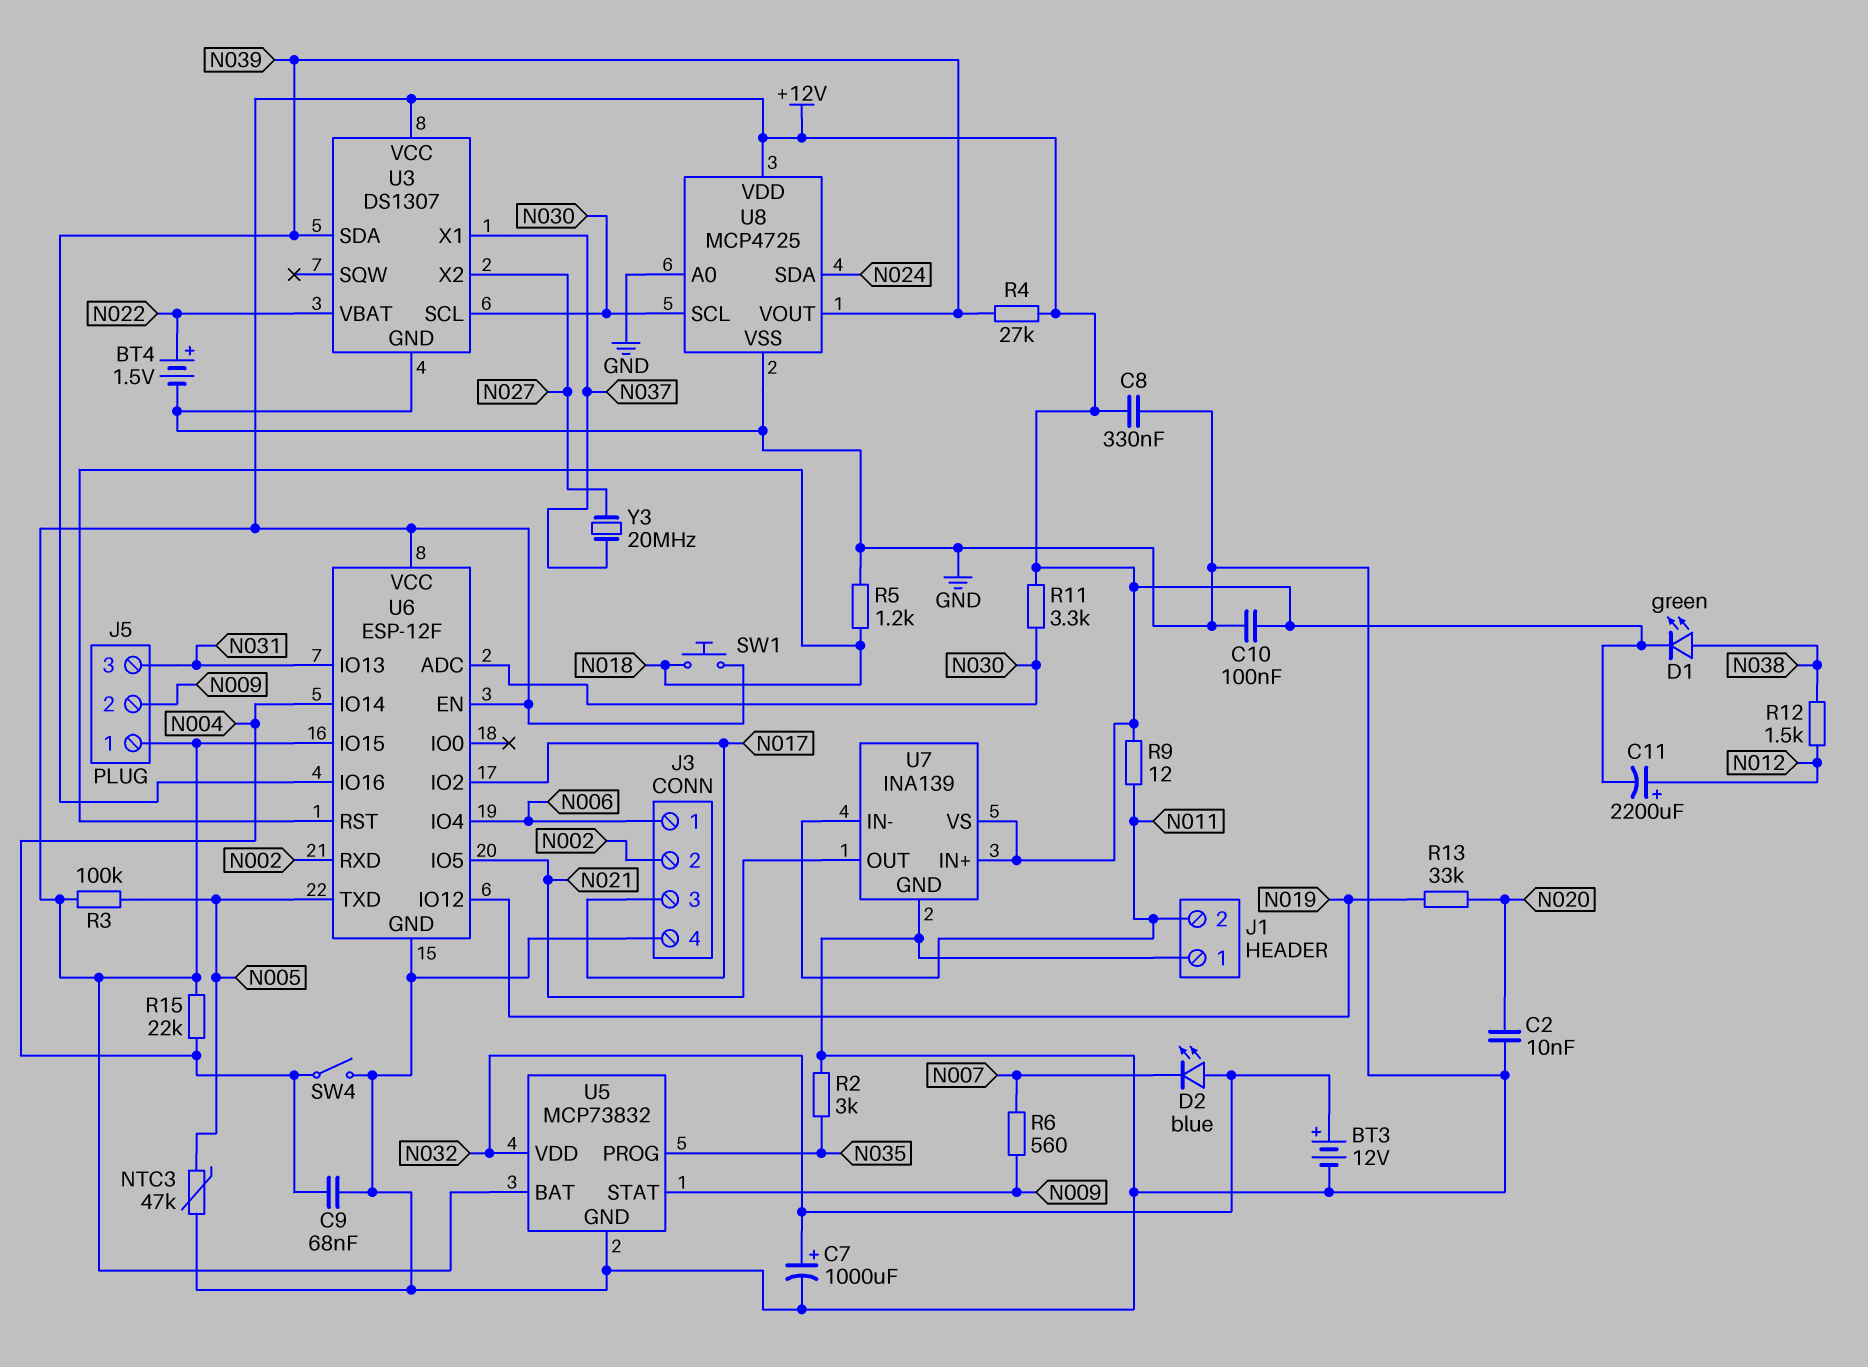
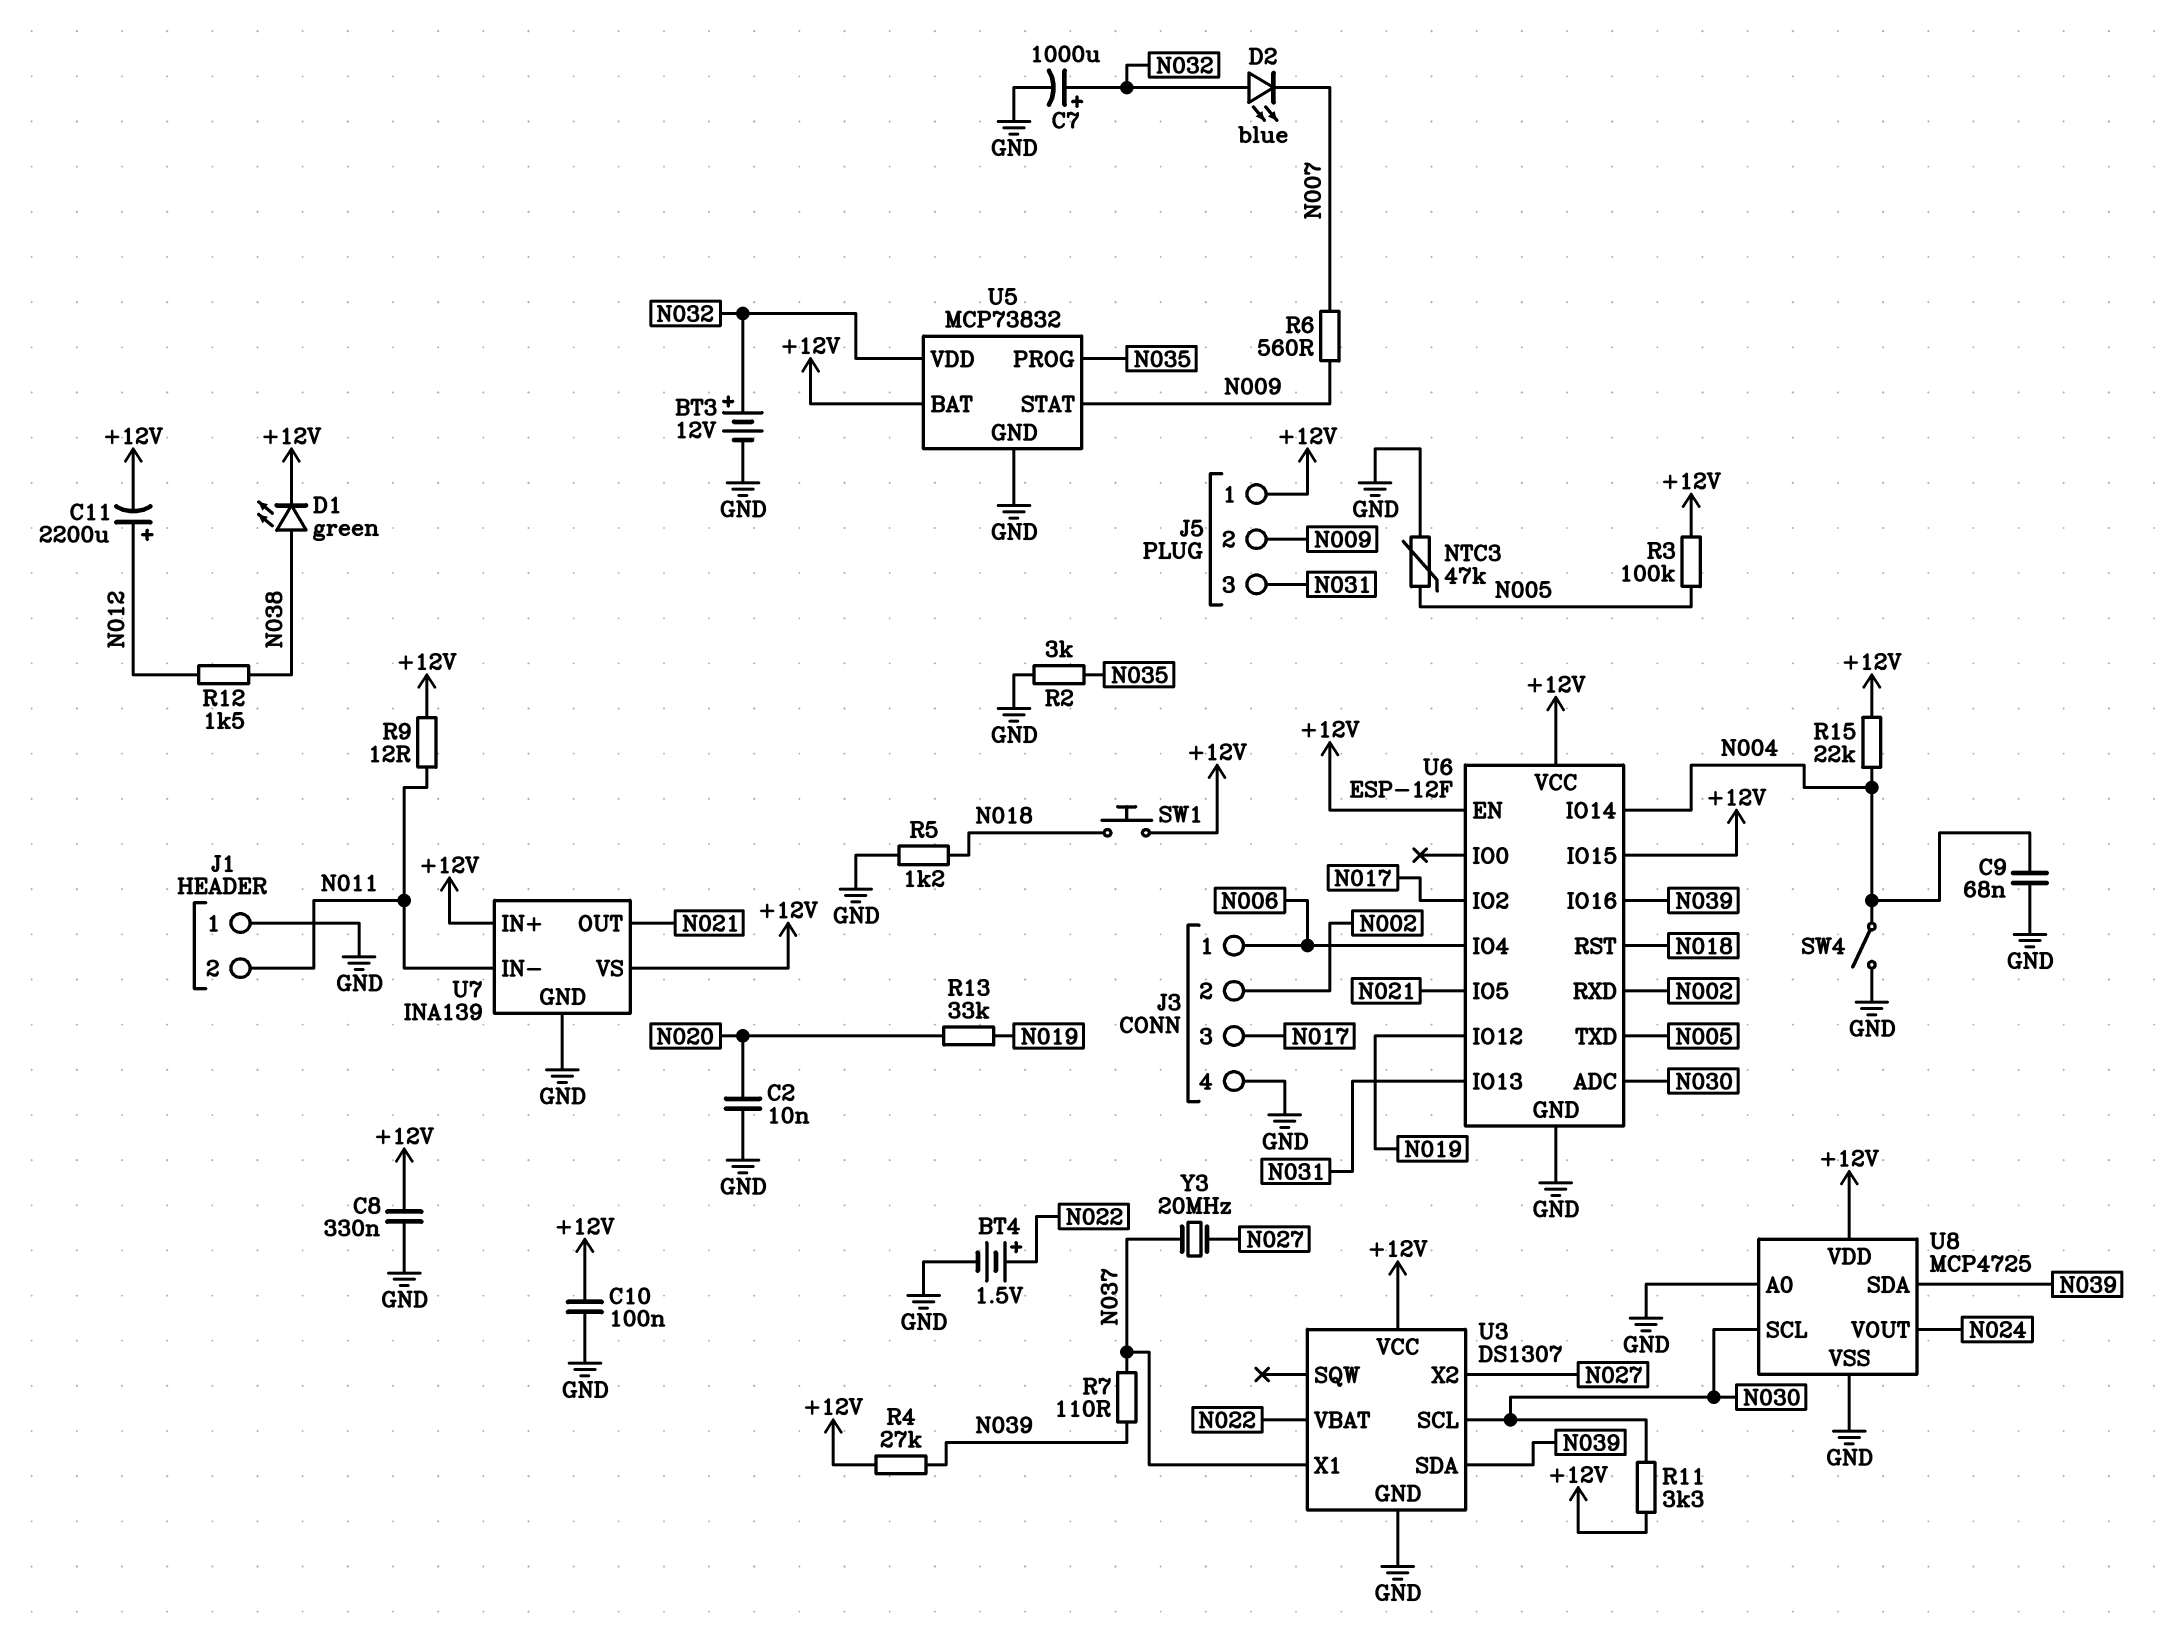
R7: none -> 110 (N037, N039)
U8 pin SDA: N024 -> N039
U8 pin VOUT: N039 -> N024

